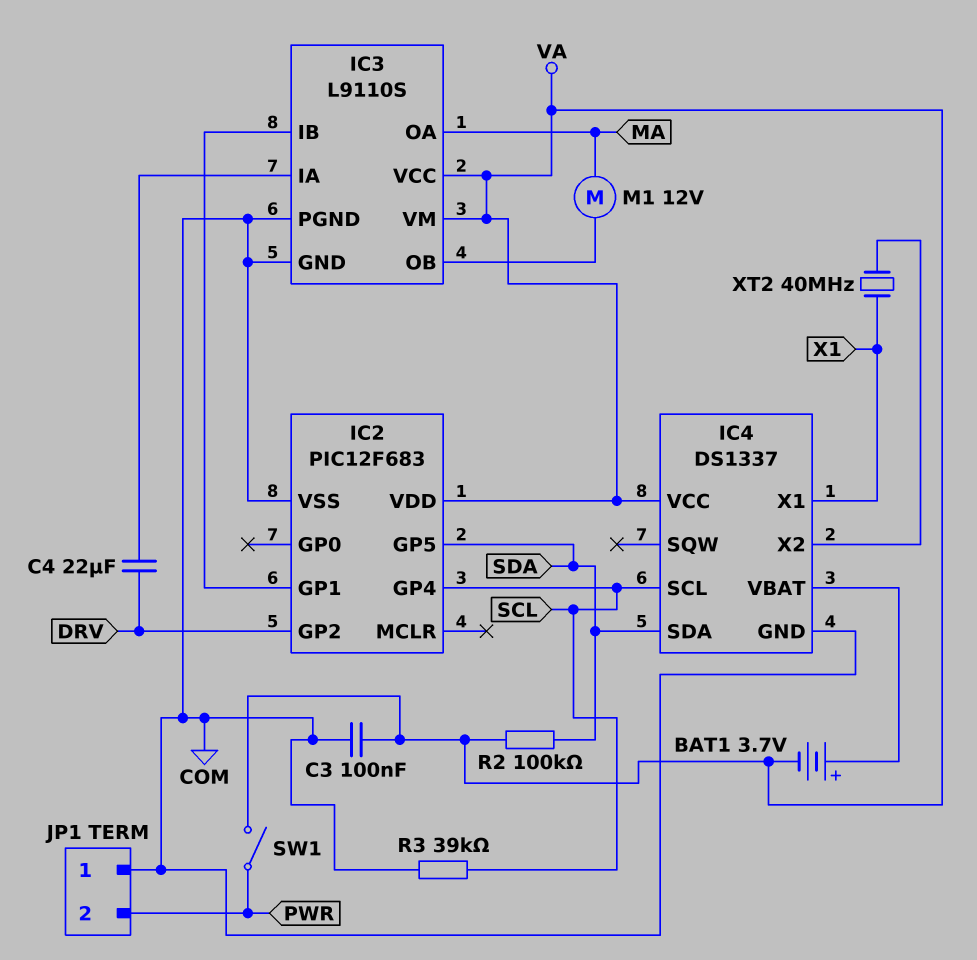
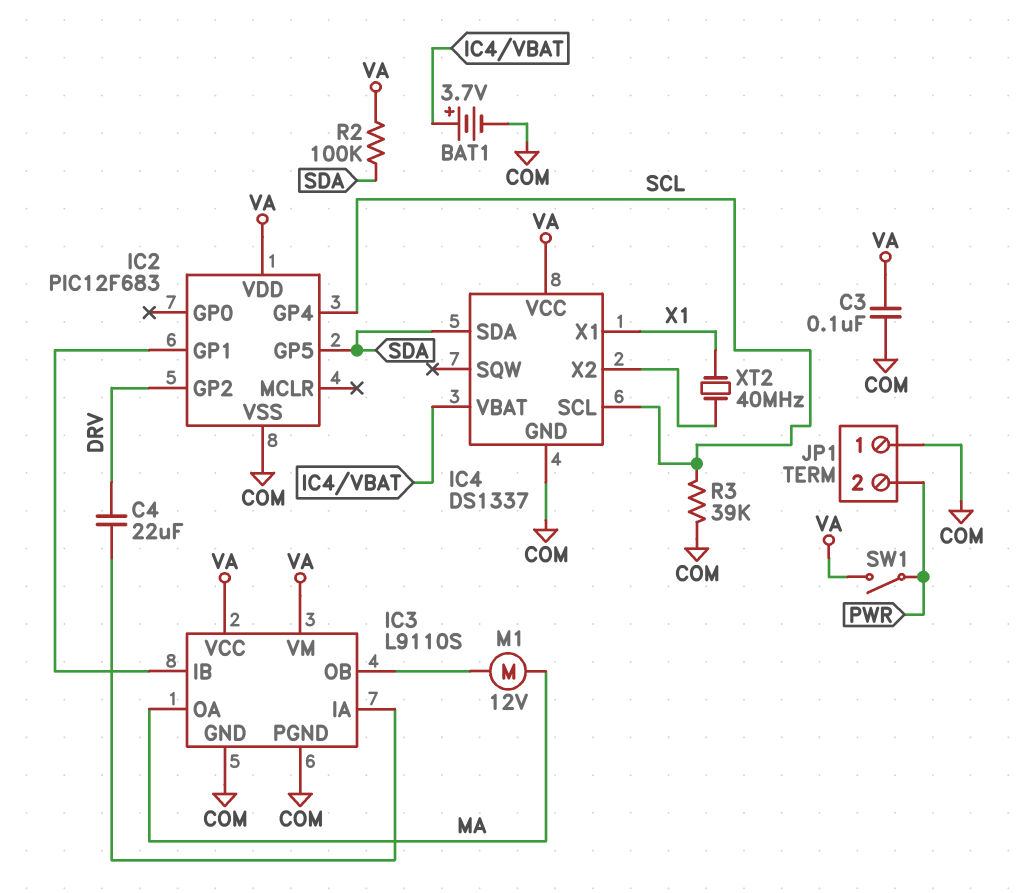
BAT1: 3.7V (plus IC4/VBAT, minus VA) -> 3.7V (plus IC4/VBAT, minus COM)

